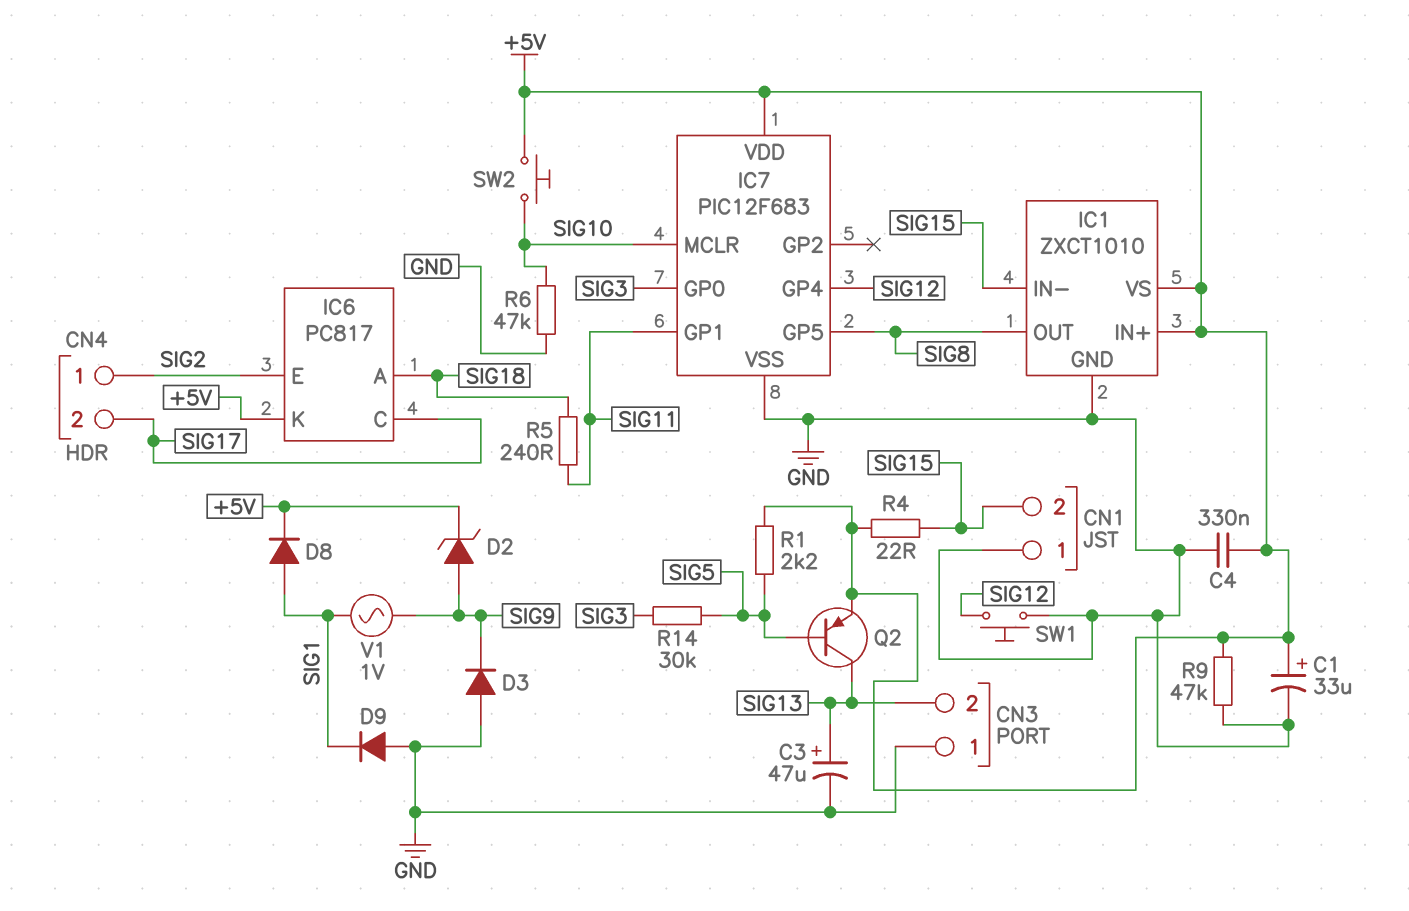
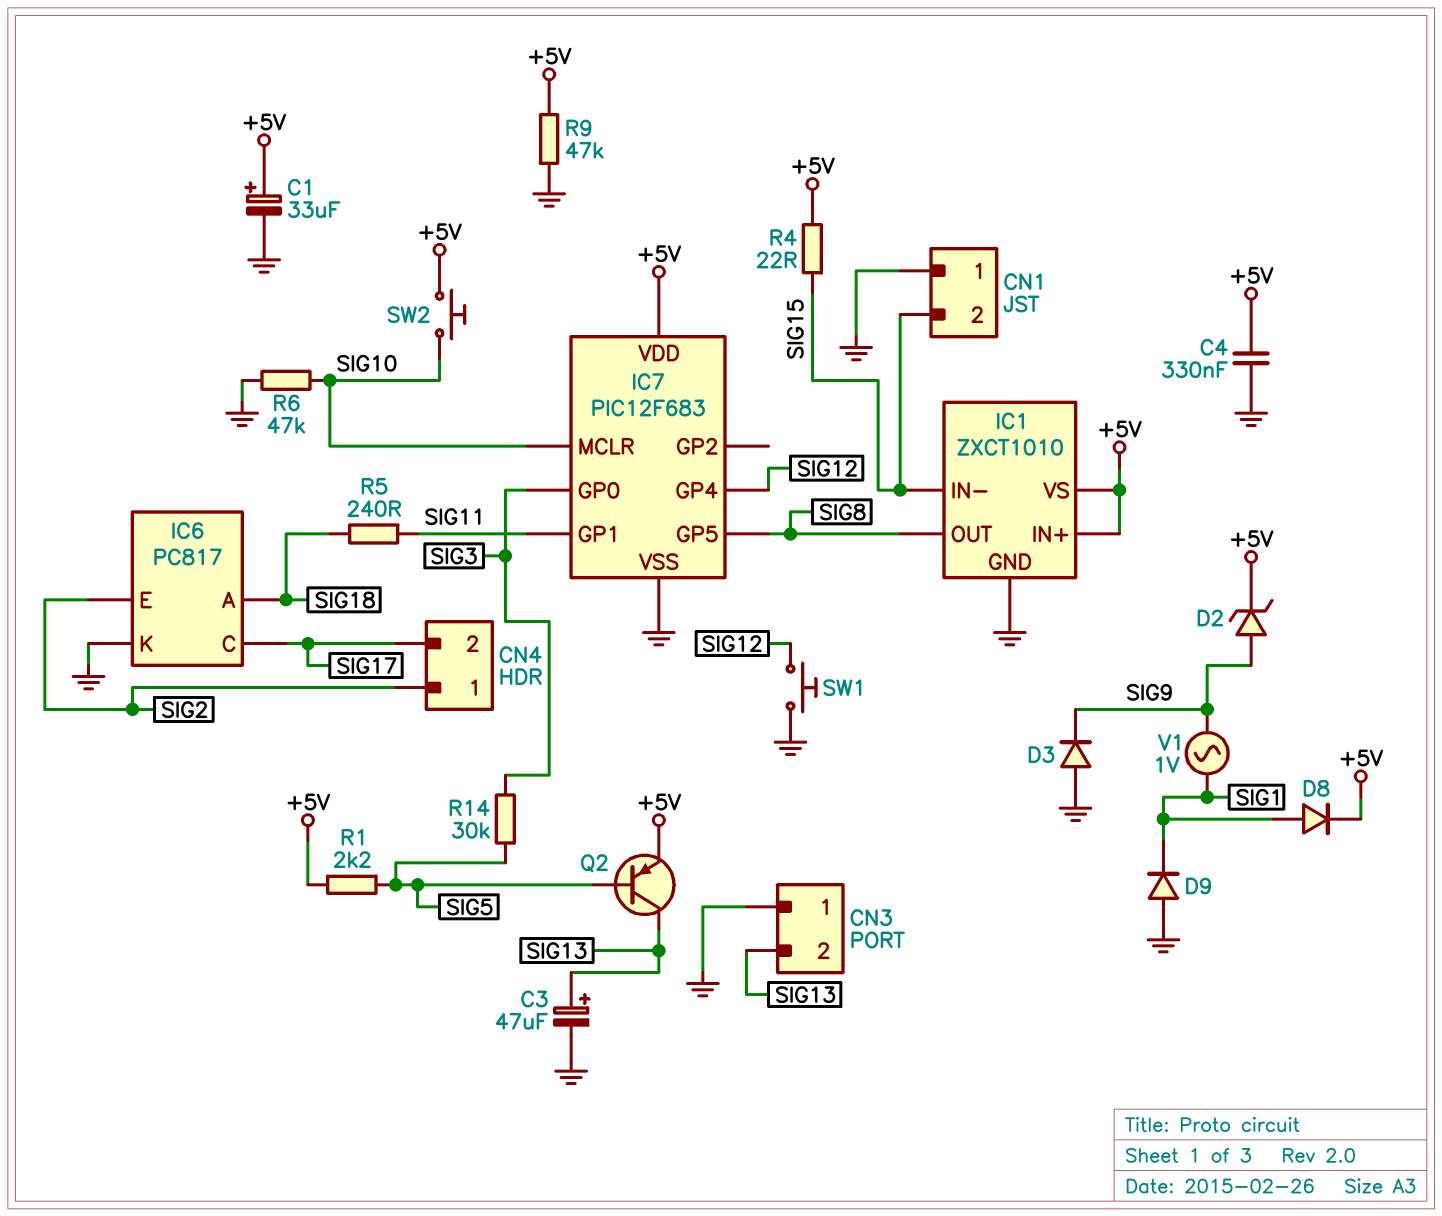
IC6 pin K: +5V -> GND

